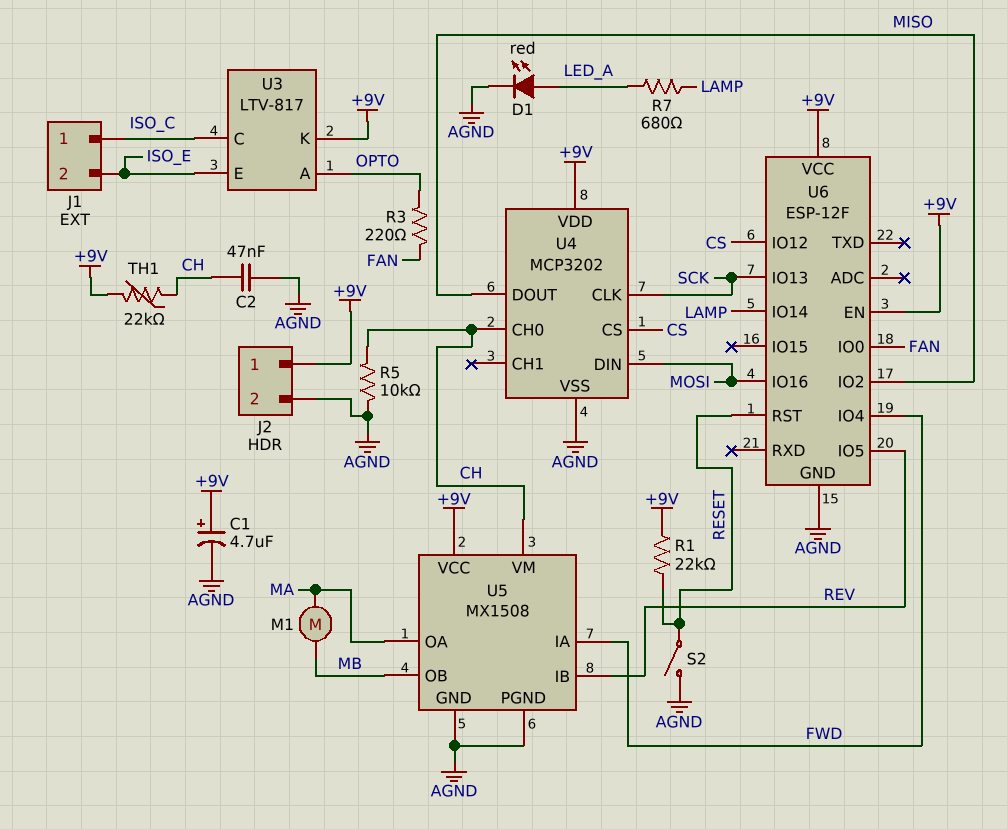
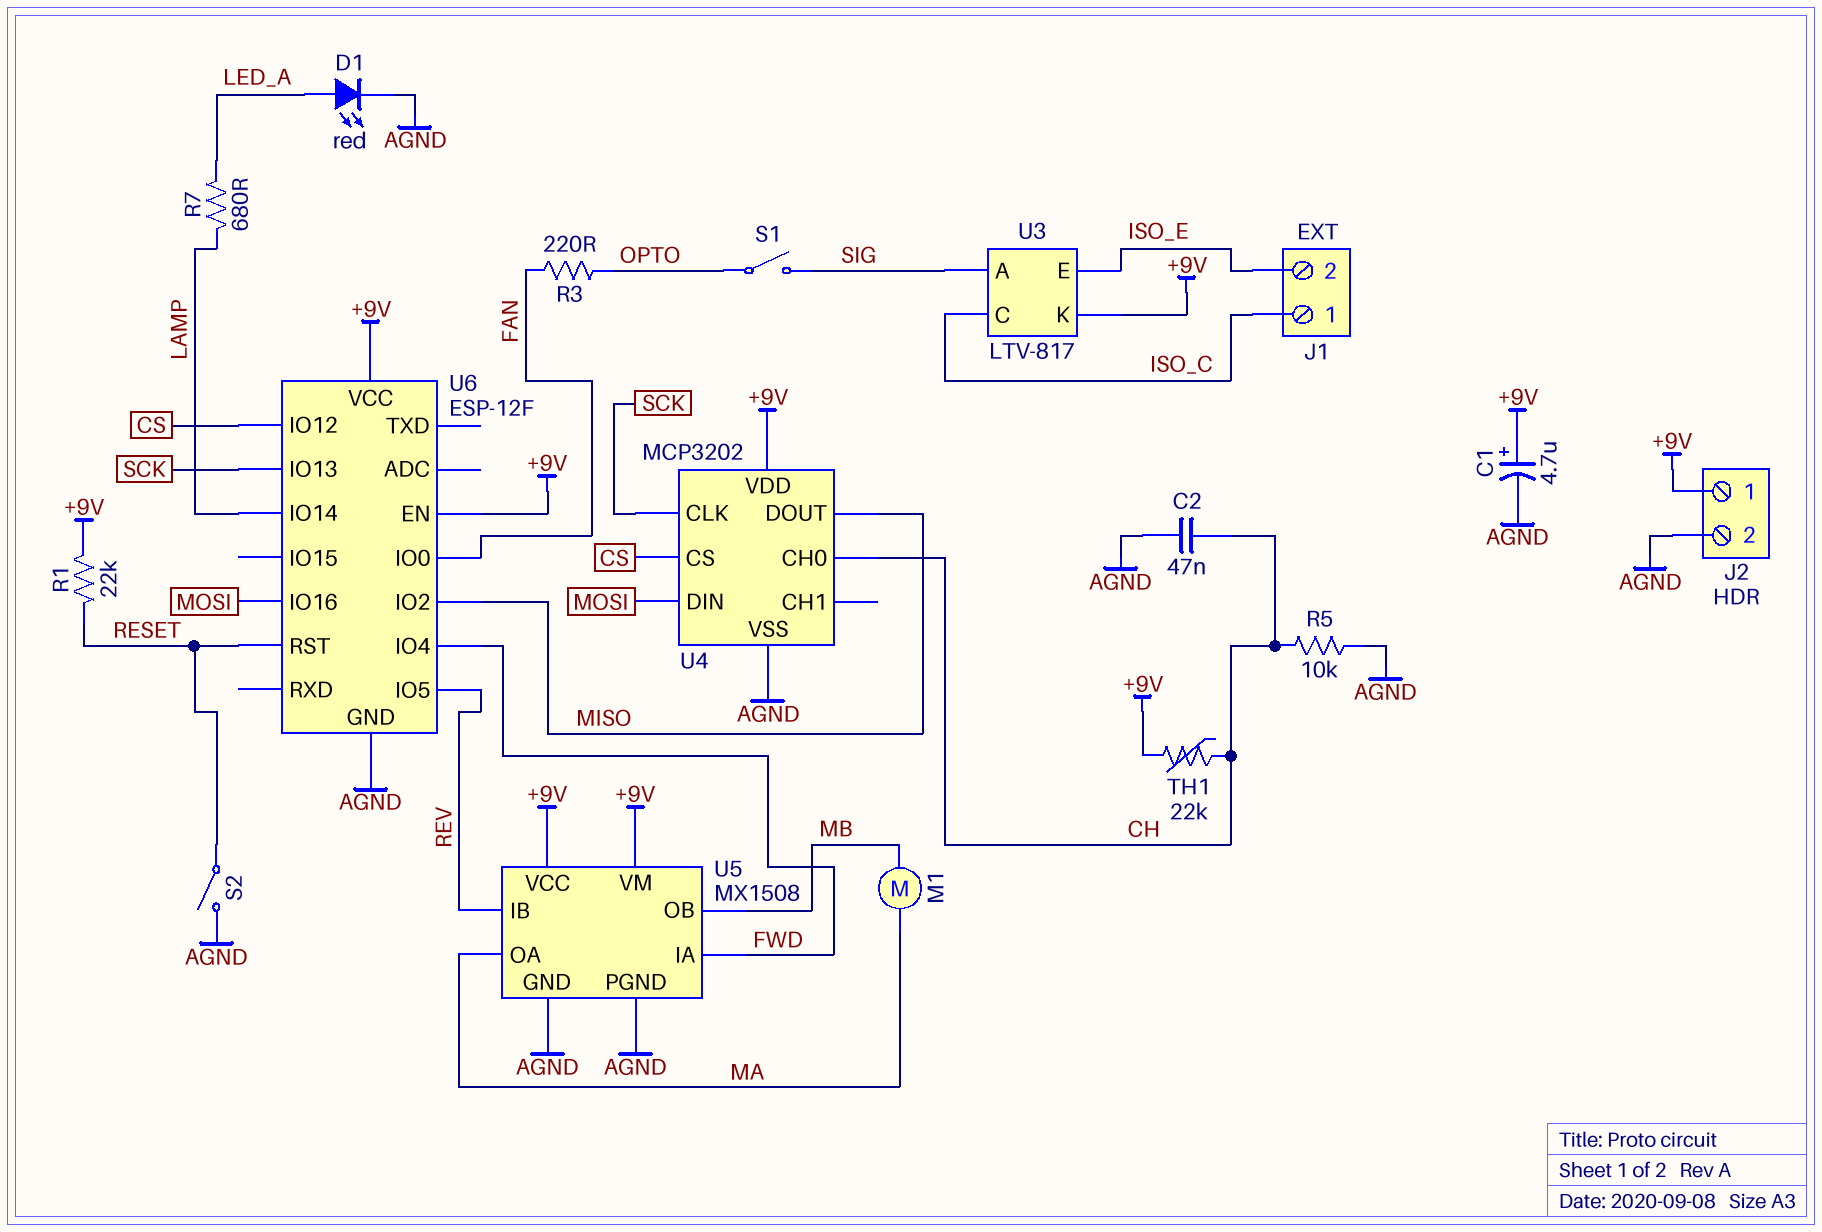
S1: none -> switch (OPTO, SIG)
U3 pin A: OPTO -> SIG
U5 pin VM: CH -> +9V

